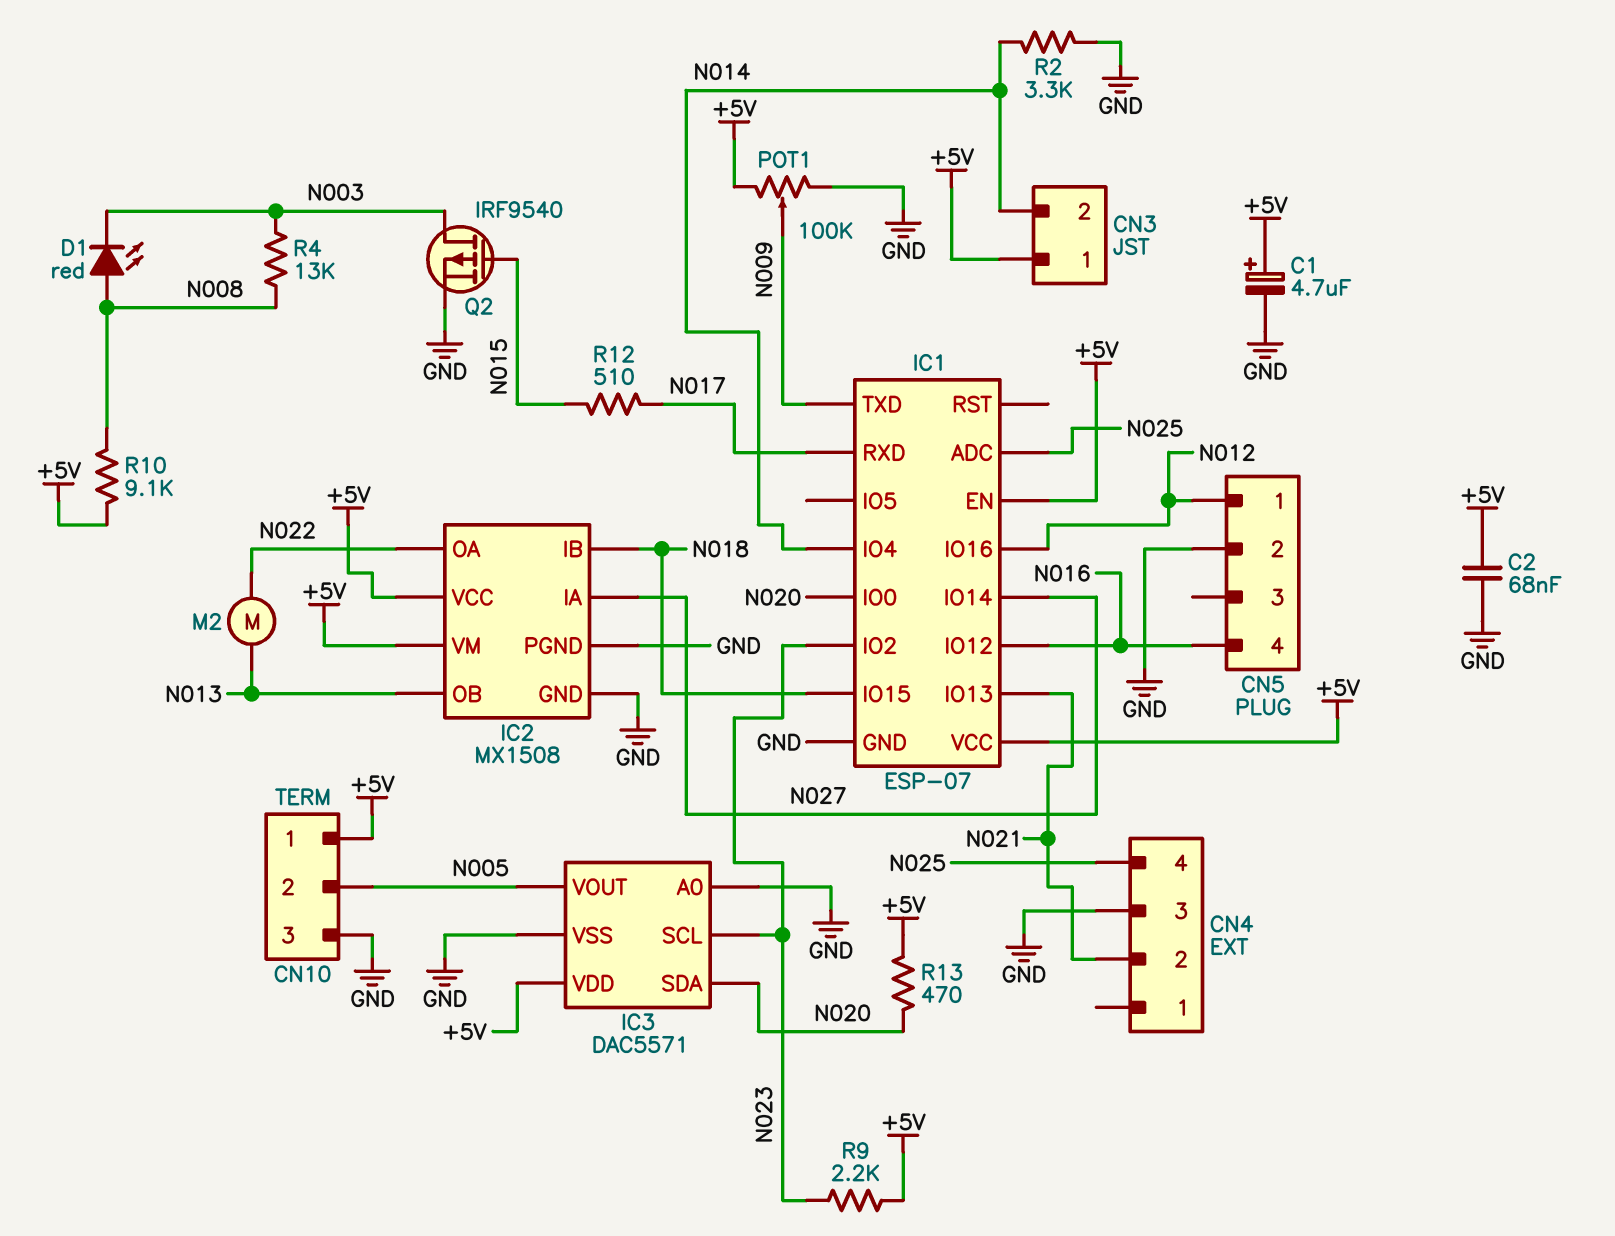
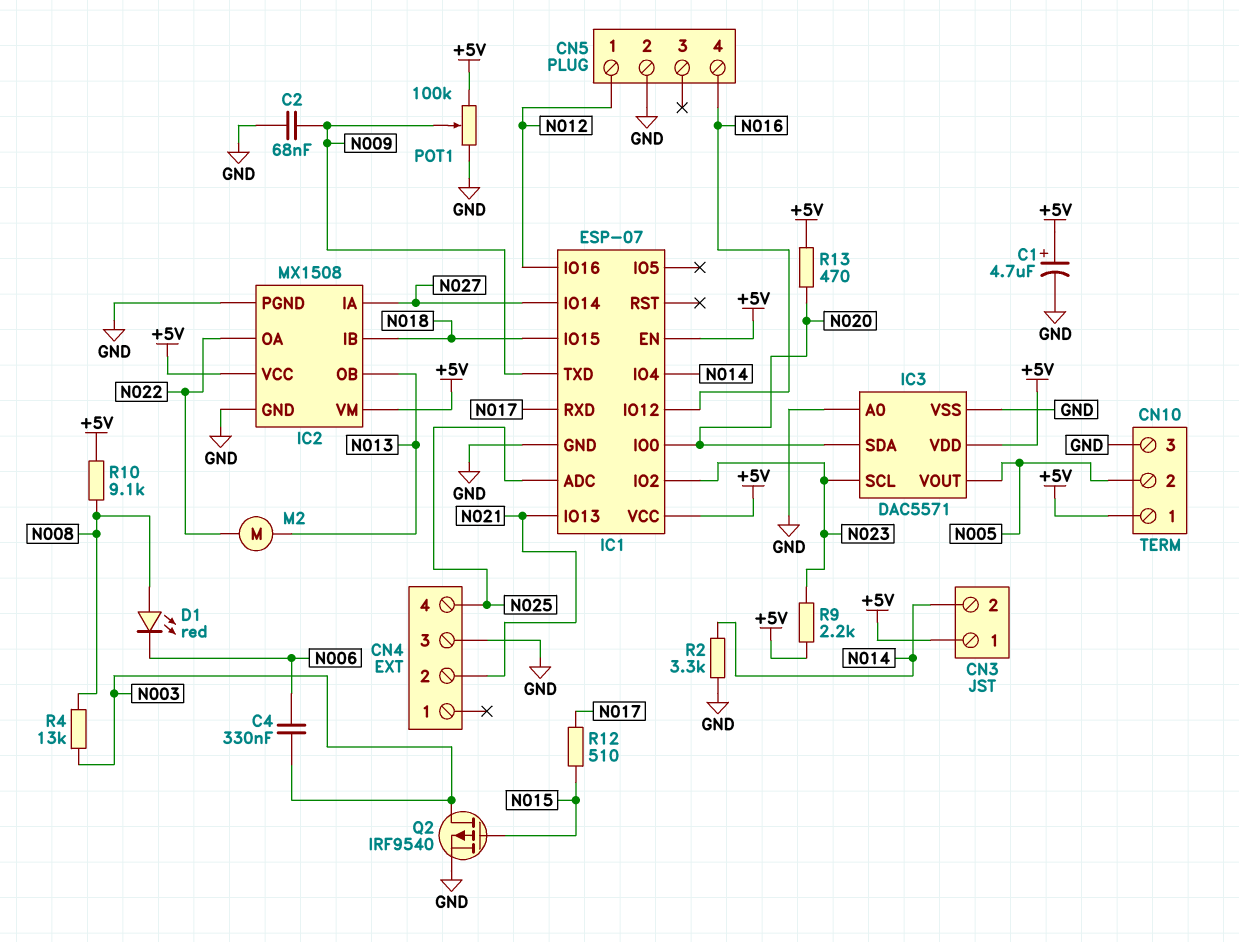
C2: 68nF (+5V, GND) -> 68nF (GND, N009)
C4: none -> 330nF (N003, N006)
D1: LED red (A N008, K N003) -> LED red (A N008, K N006)

